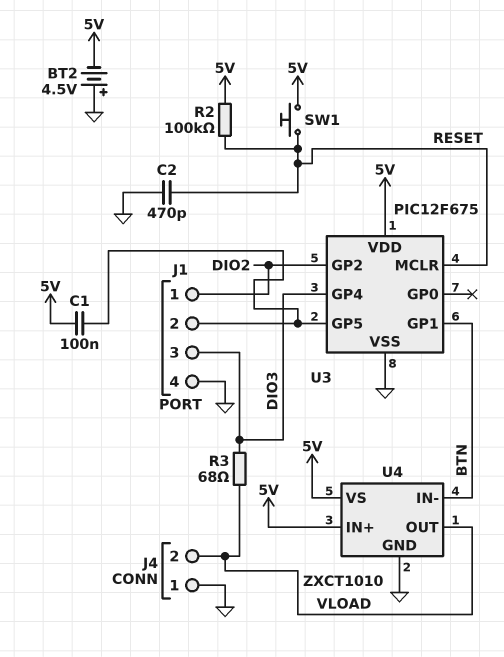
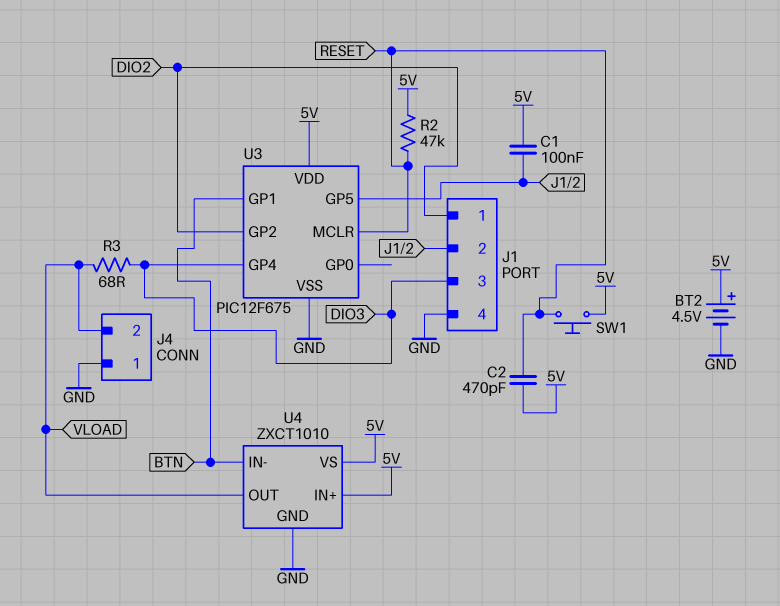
BT2: 4.5V (plus GND, minus 5V) -> 4.5V (plus 5V, minus GND)
C2: 470pF (GND, RESET) -> 470pF (5V, RESET)
R2: 100k (5V, RESET) -> 47k (5V, RESET)

